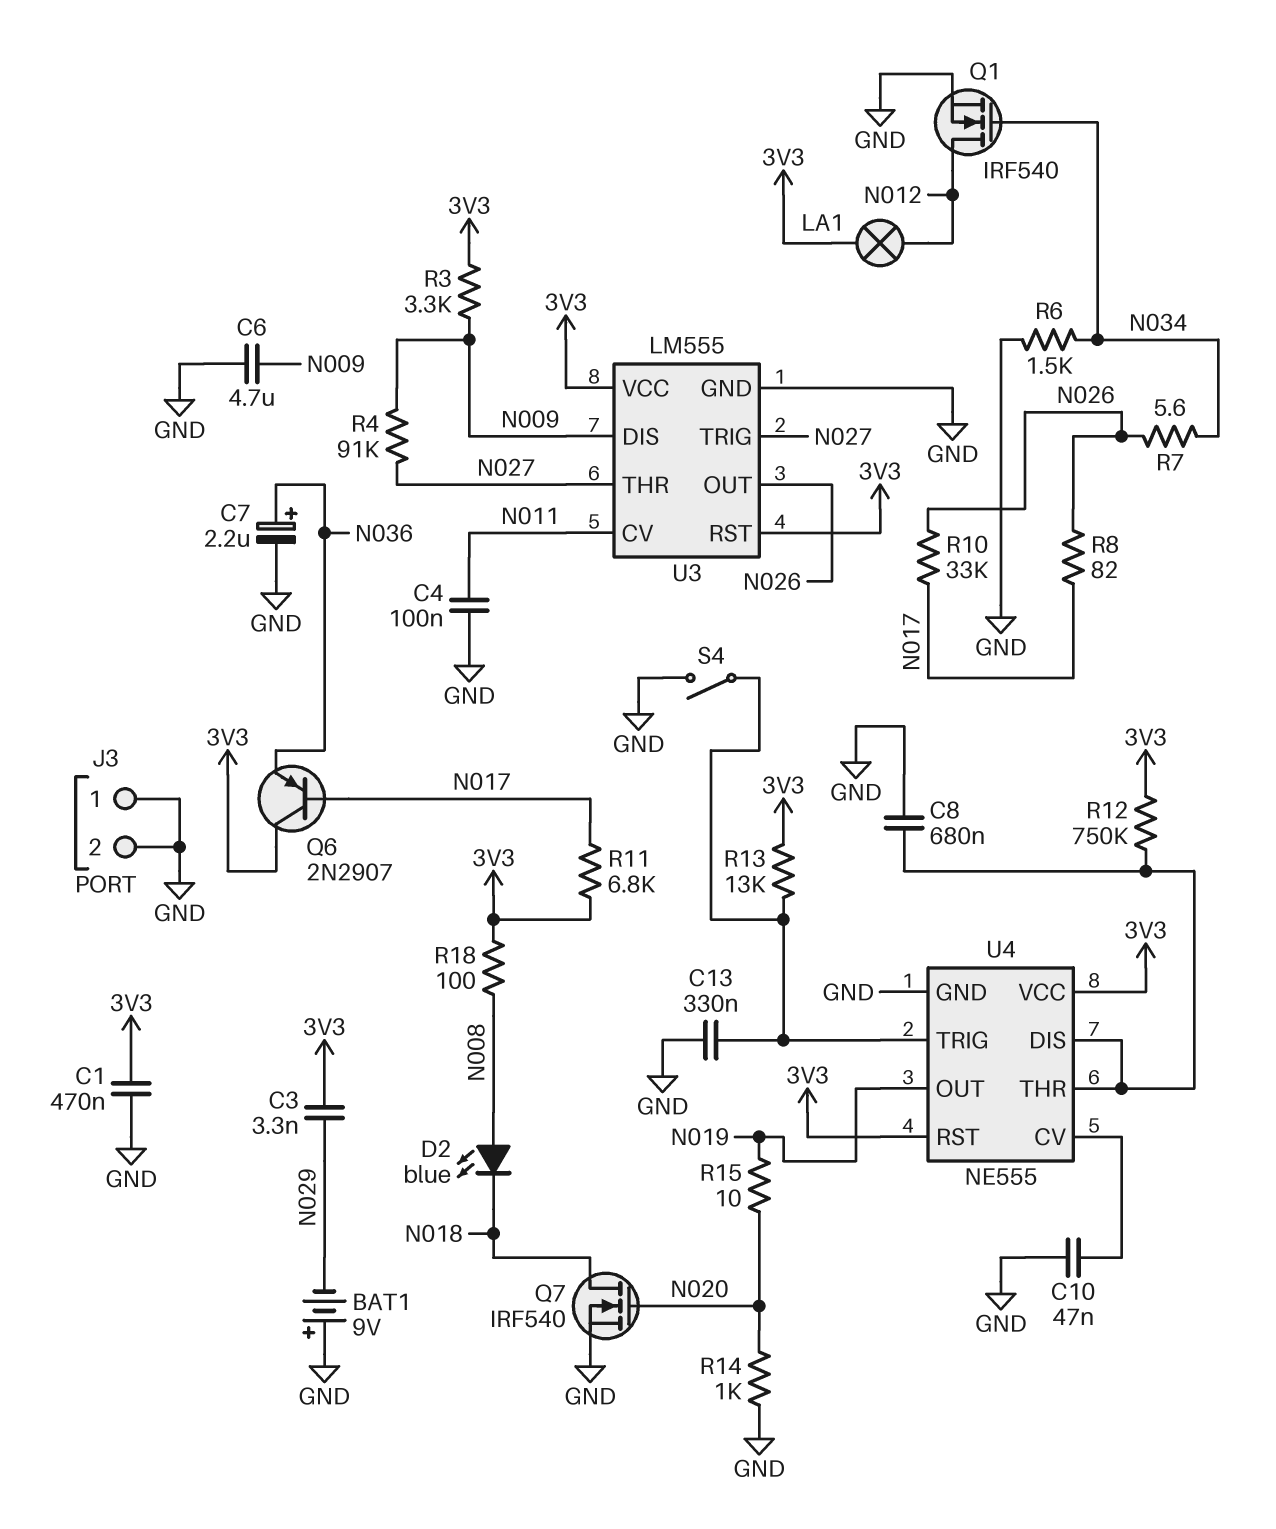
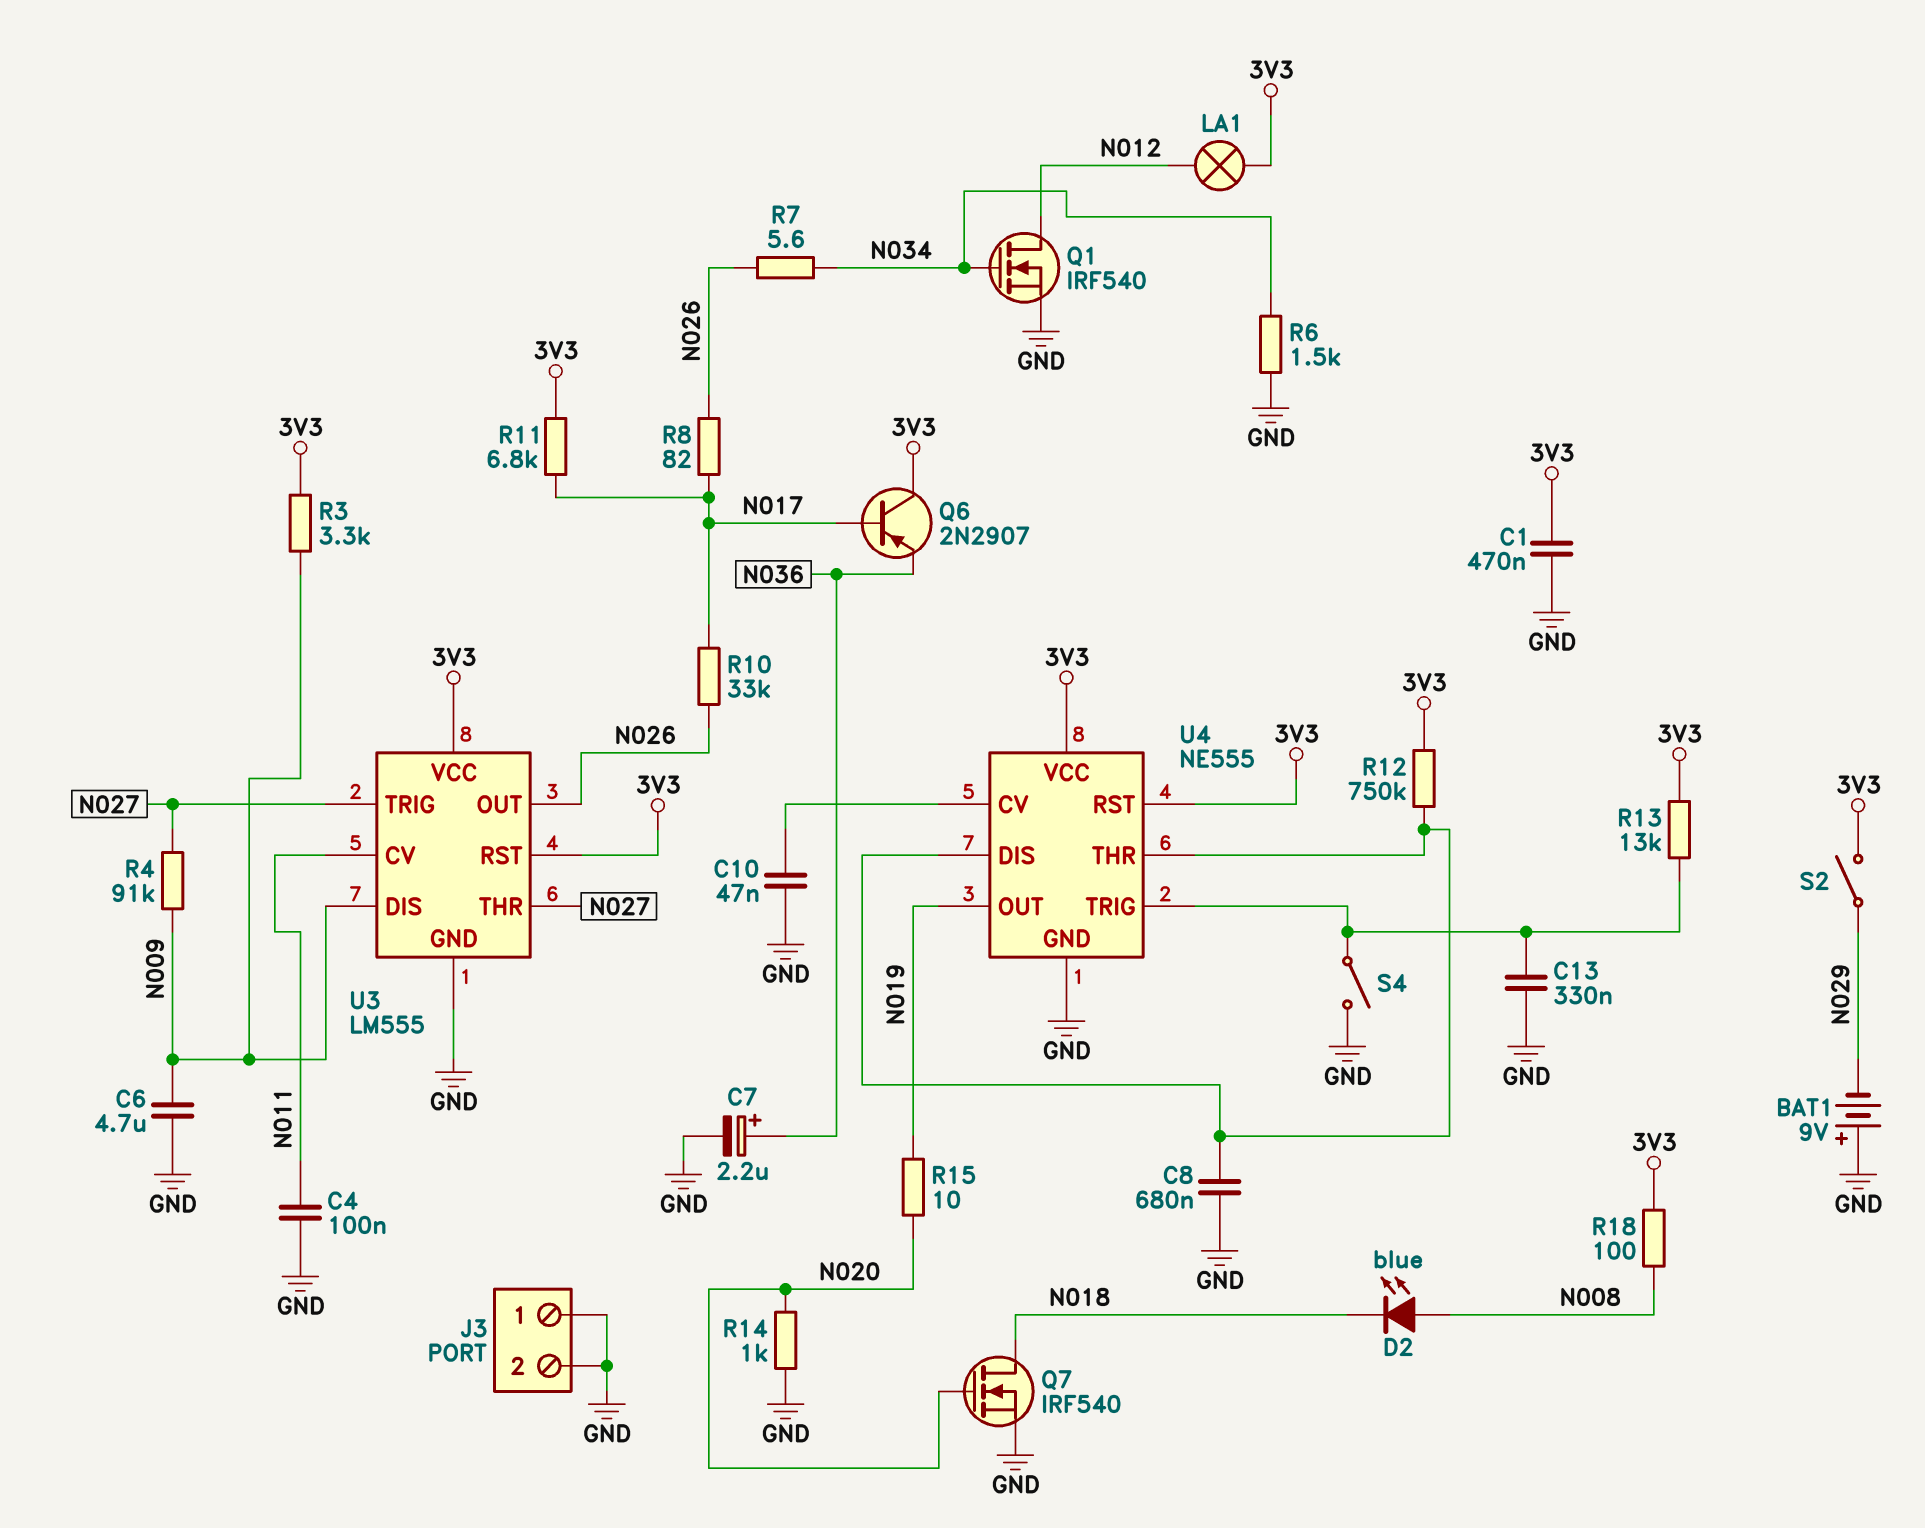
C3: 3.3nF (3V3, N029) -> none
S2: none -> switch (3V3, N029)

